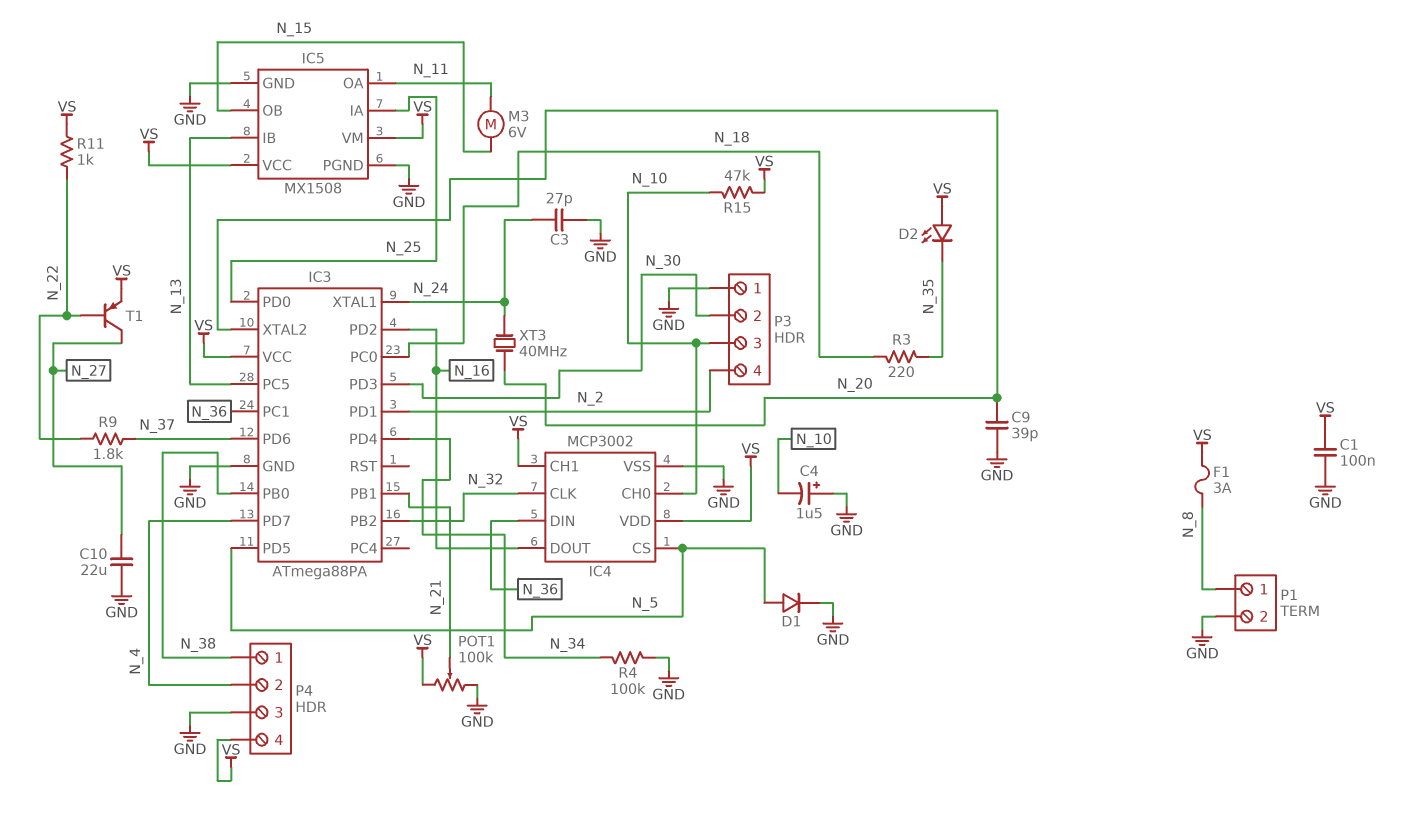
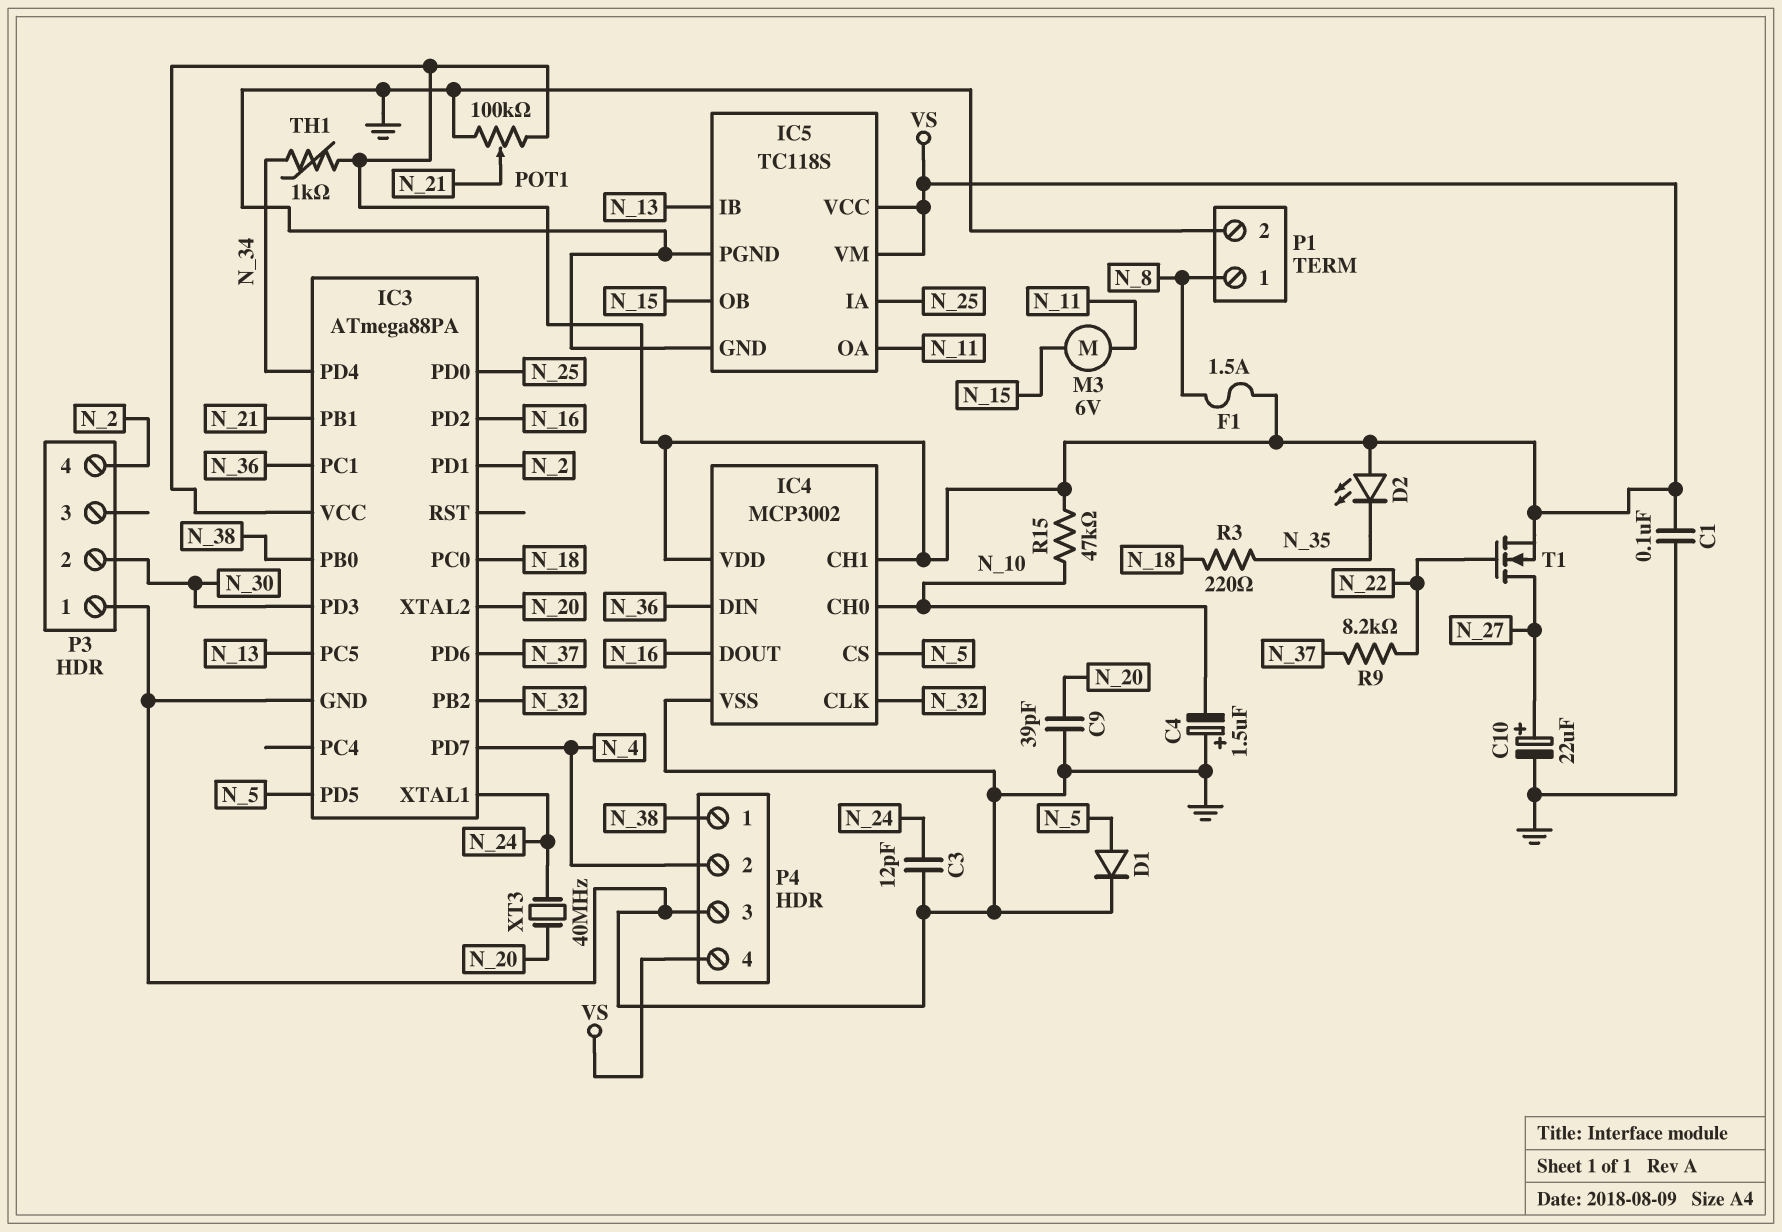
C3: 27pF (GND, N_24) -> 12pF (GND, N_24)
C10: 22uF (GND, N_27) -> 22uF (plus N_27, minus GND)
F1: 3A (N_8, VS) -> 1.5A (N_8, VS)
IC5: MX1508 -> TC118S
P3 pin 3: N_10 -> none
R4: 100k (GND, N_34) -> none
R9: 1.8k (N_22, N_37) -> 8.2k (N_22, N_37)
R11: 1k (N_22, VS) -> none
T1: PNP (B N_22, C N_27, E VS) -> NMOS (G N_22, D N_27, S VS)
TH1: none -> 1k (N_34, VS)

